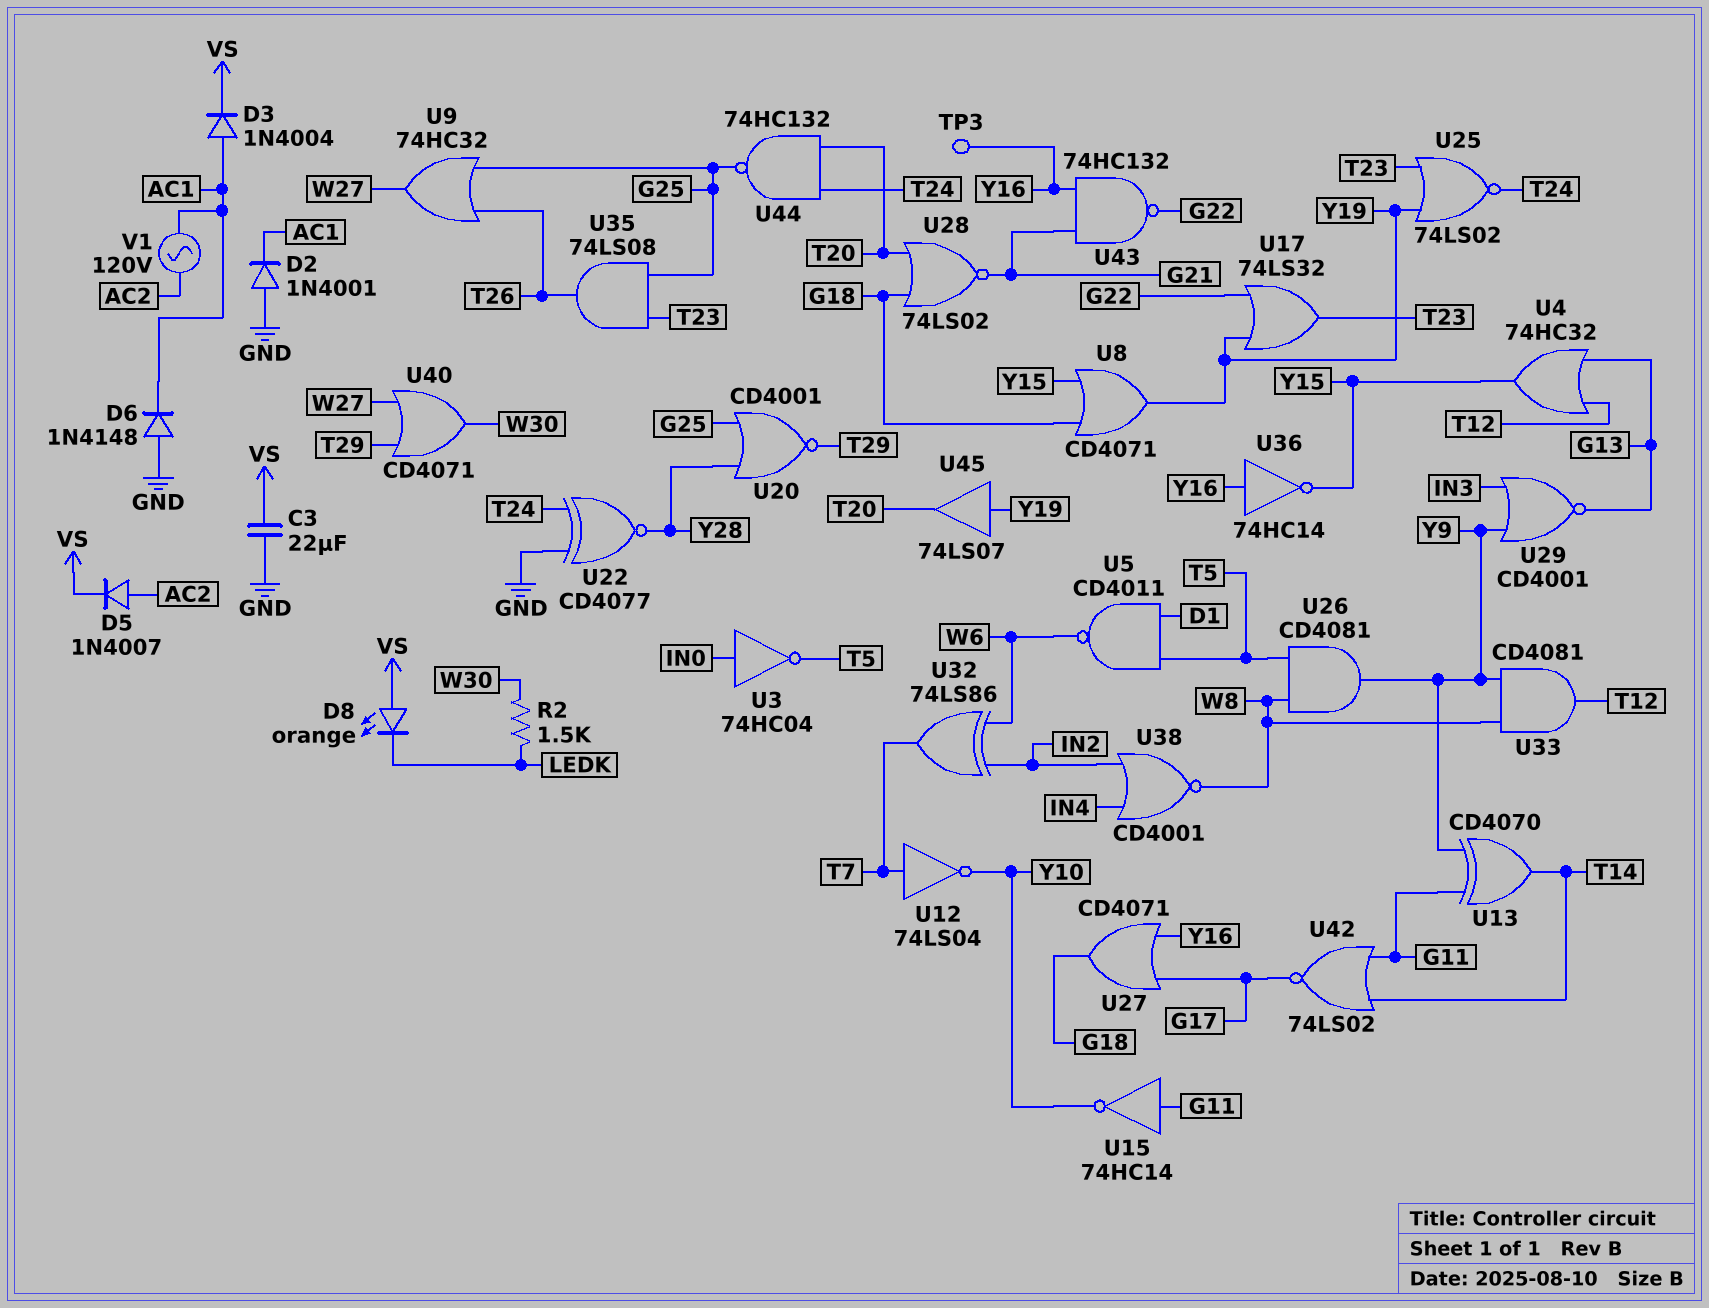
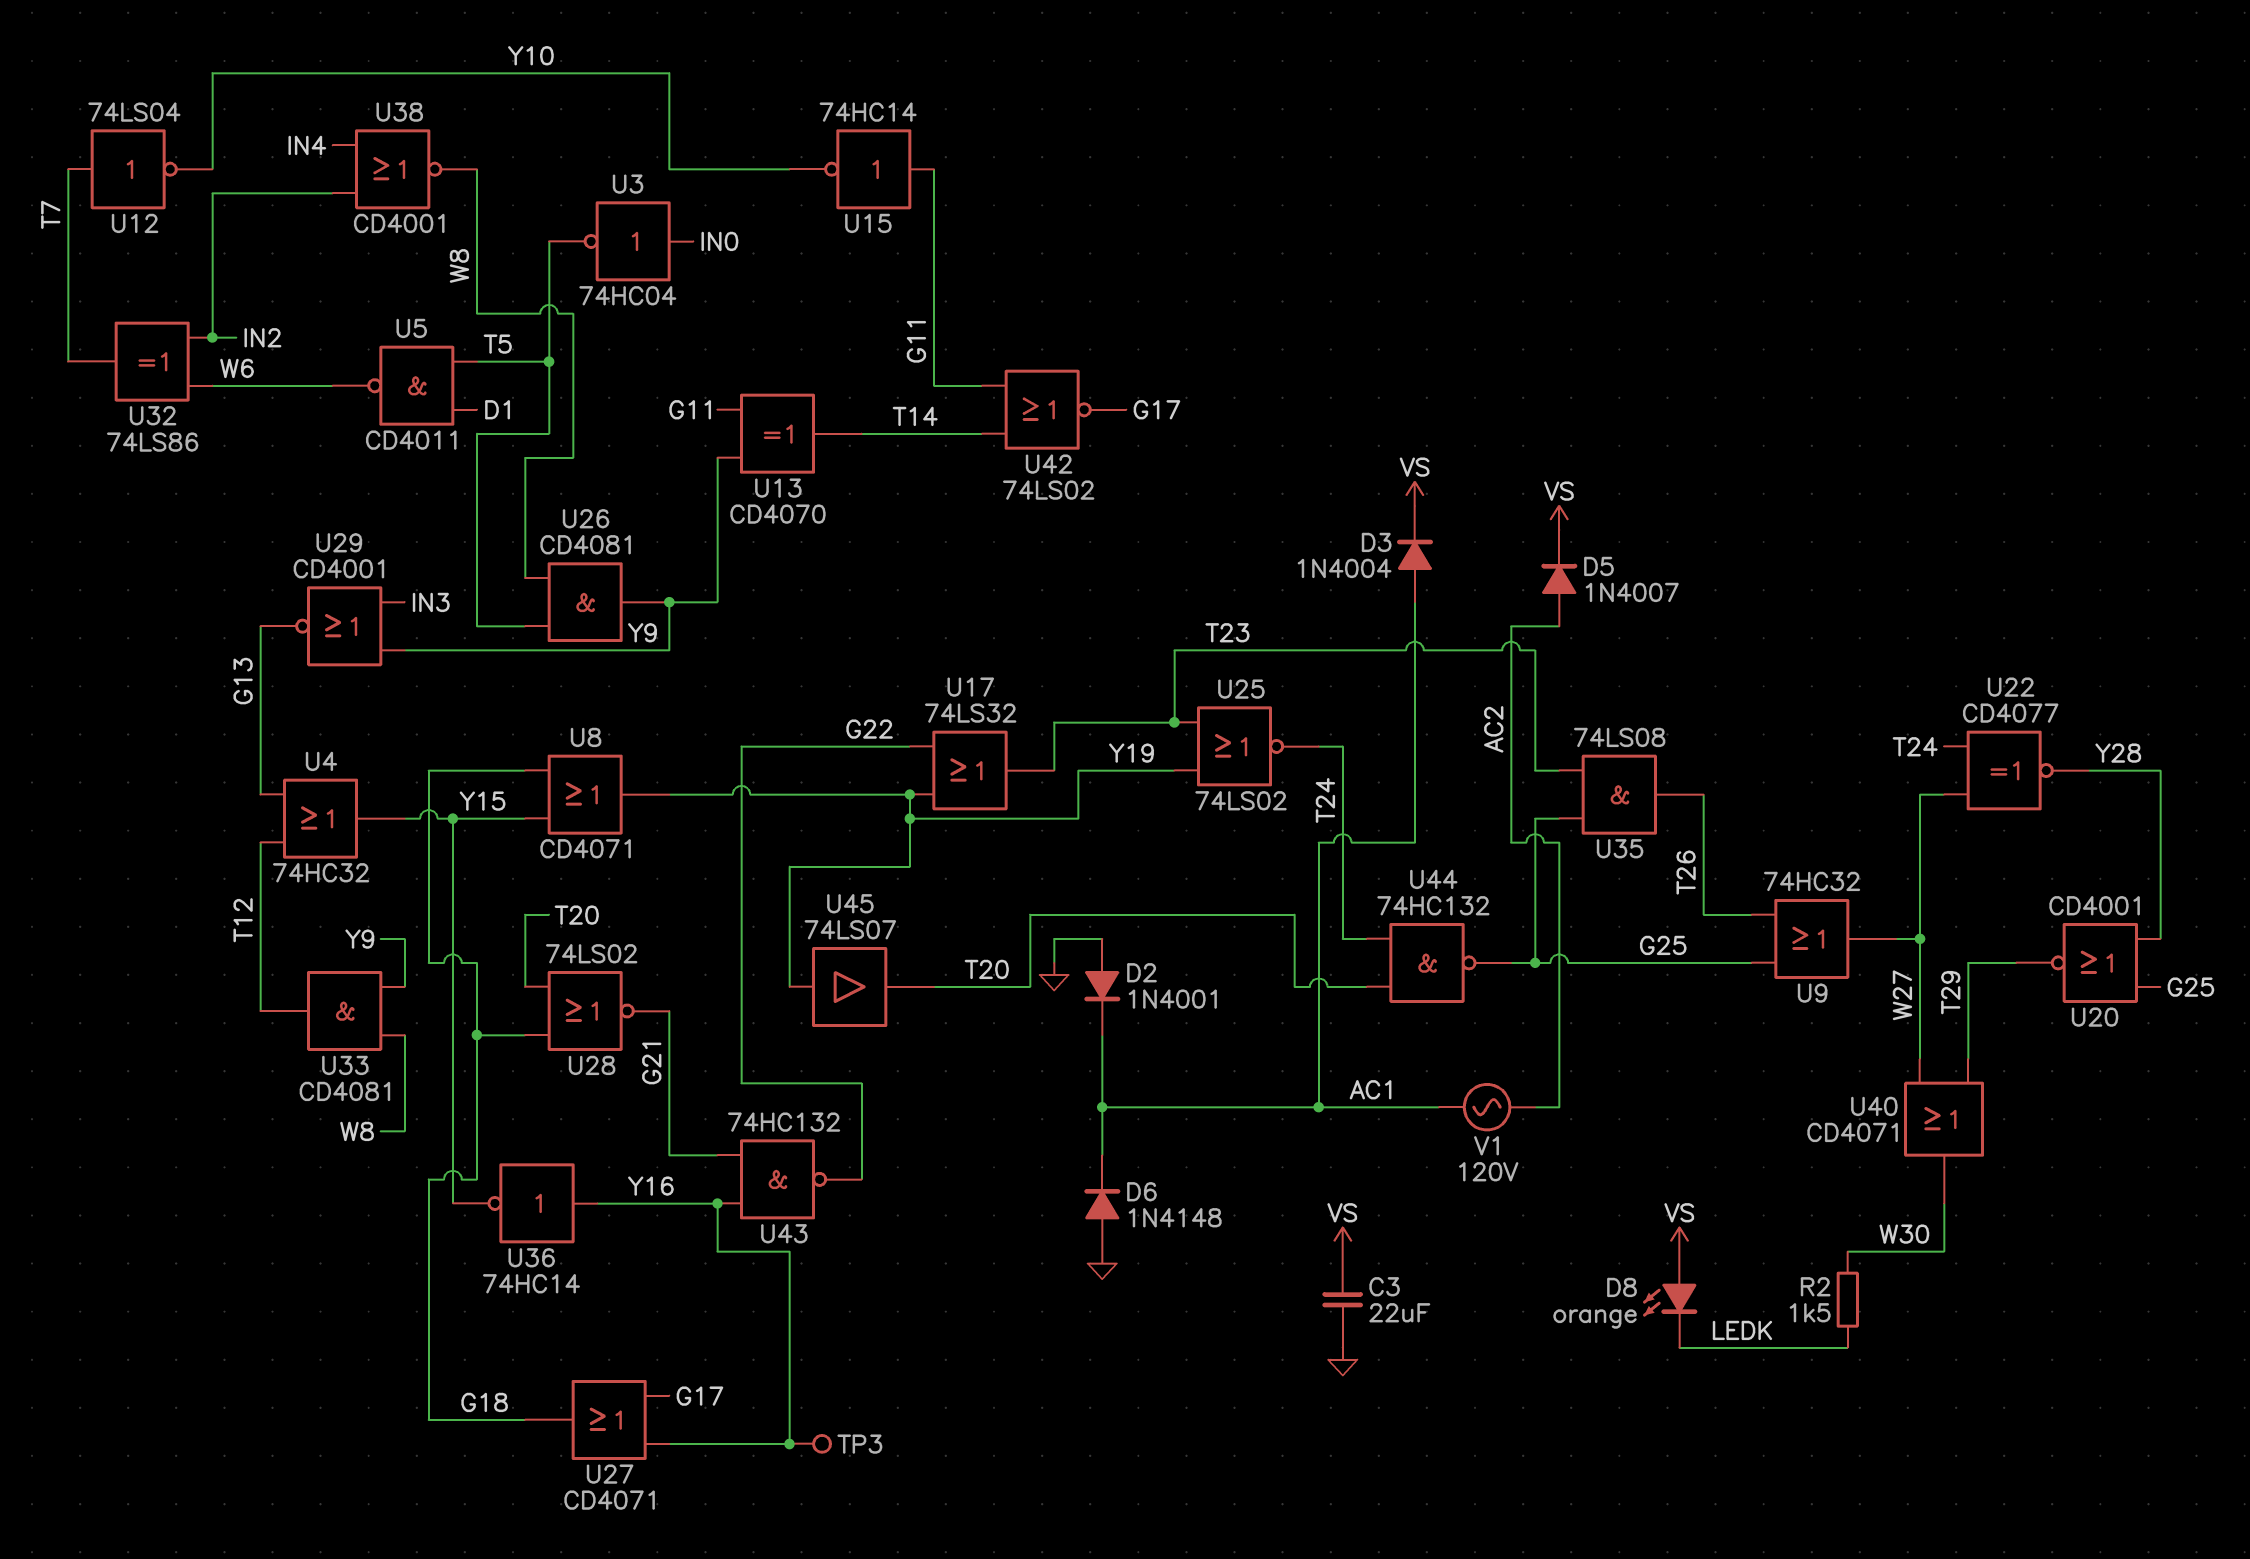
U22: XNOR CD4077 (in GND, in T24, out Y28) -> XNOR CD4077 (in T24, in W27, out Y28)

